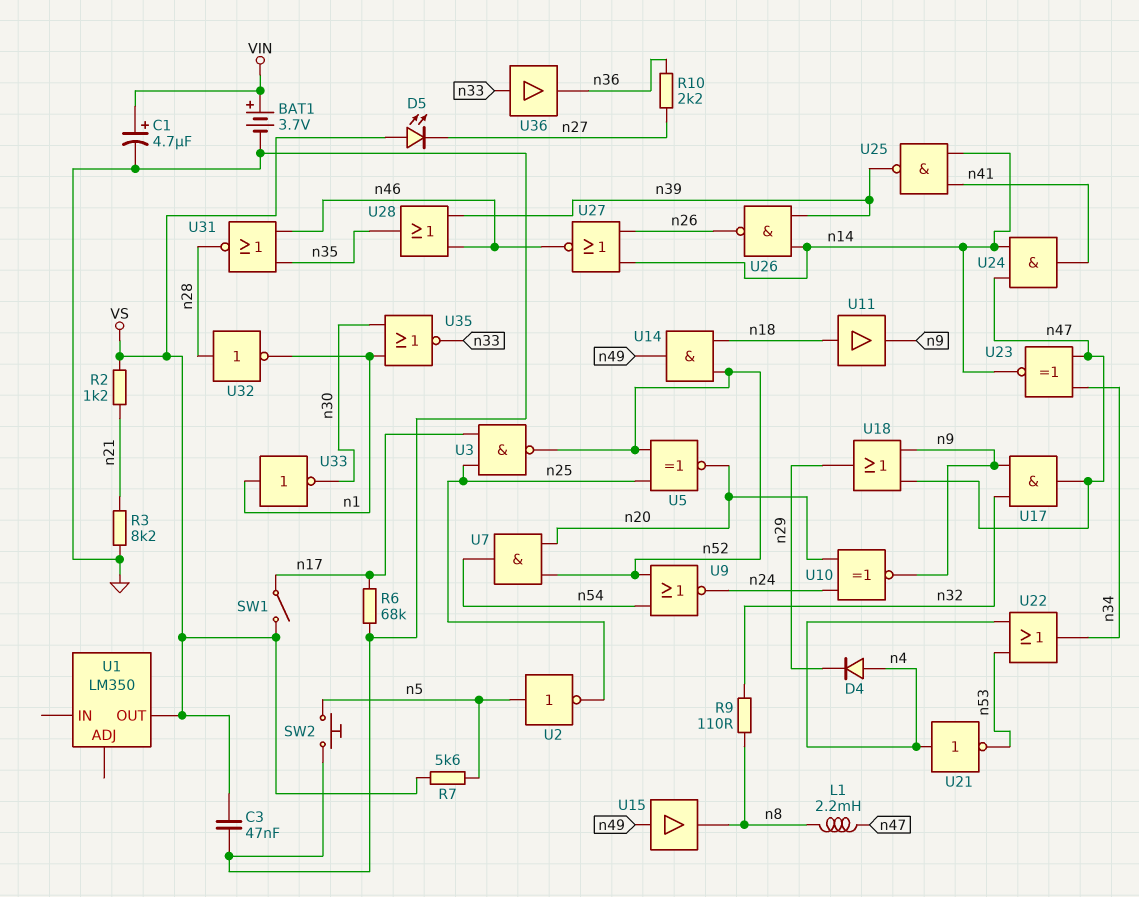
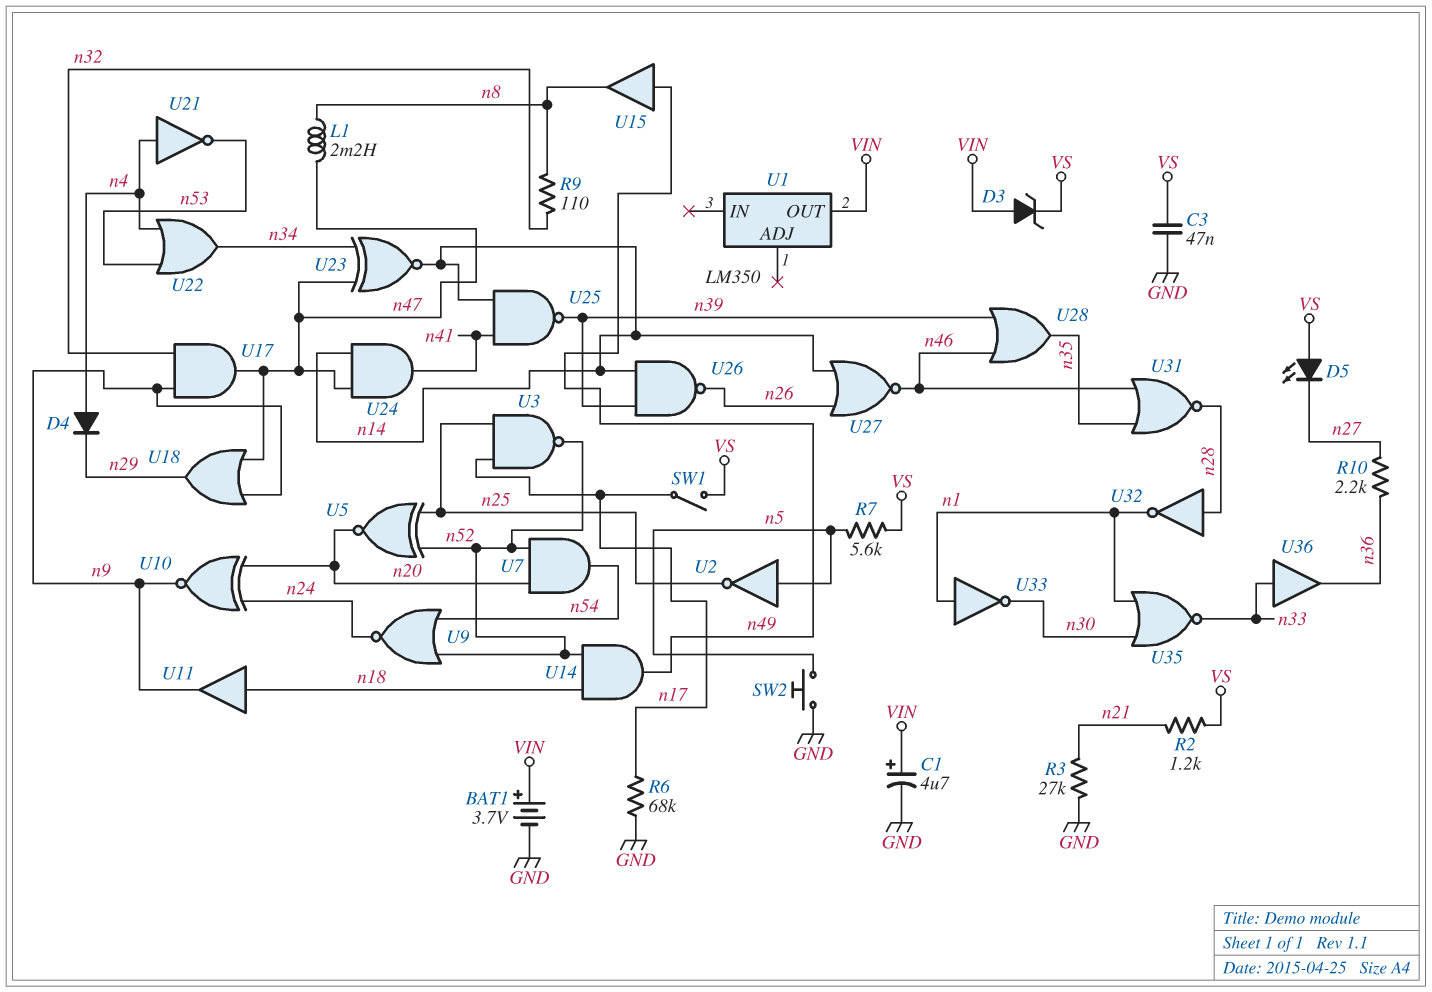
D3: none -> zener (A VIN, K VS)
R3: 8.2k (GND, n21) -> 27k (GND, n21)
U1 pin OUT: VS -> VIN

